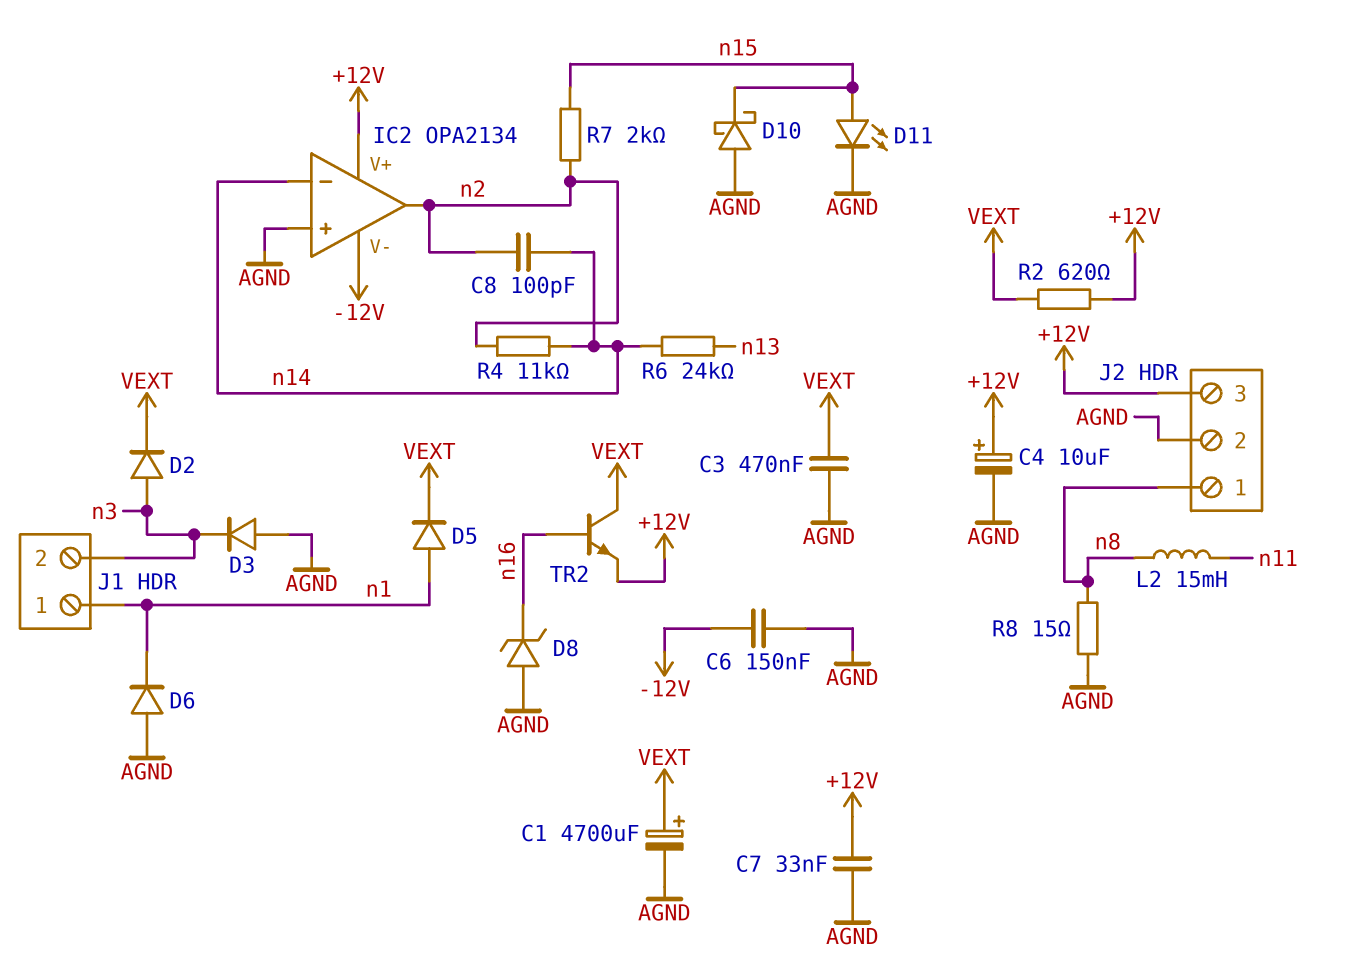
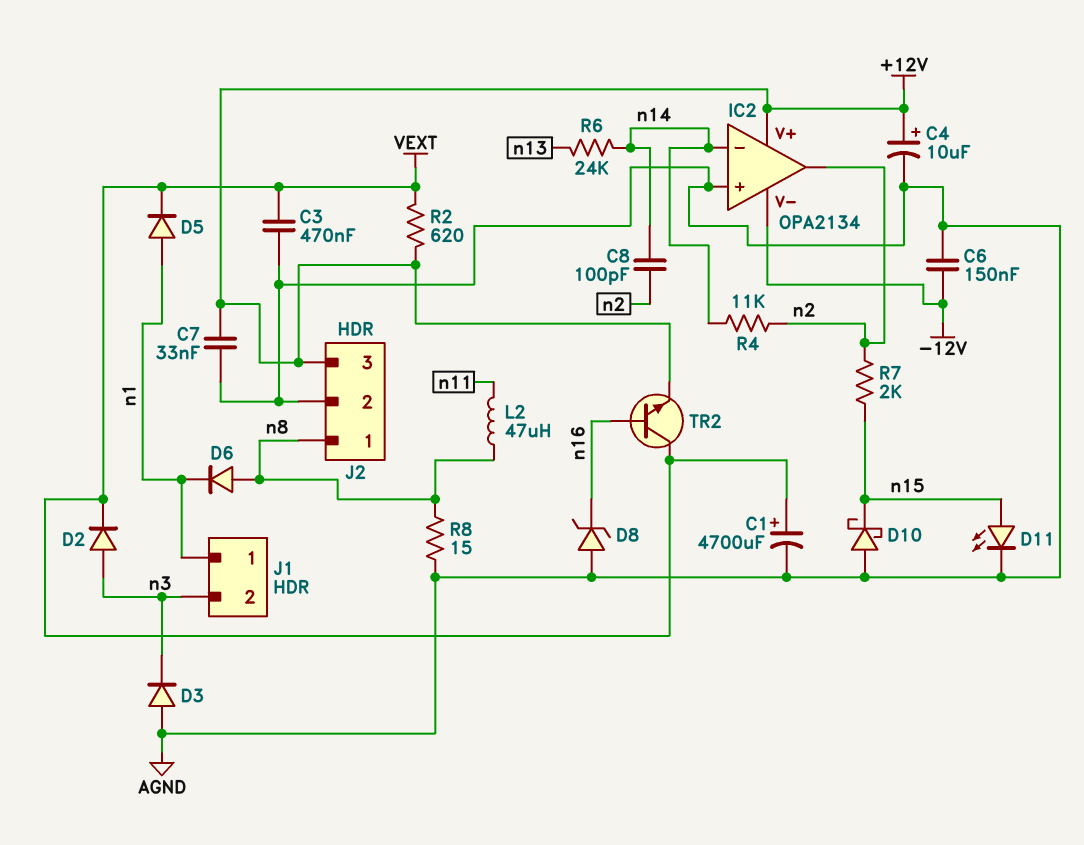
D6: diode (A AGND, K n1) -> diode (A n8, K n1)
L2: 15mH (n8, n11) -> 47uH (n8, n11)

